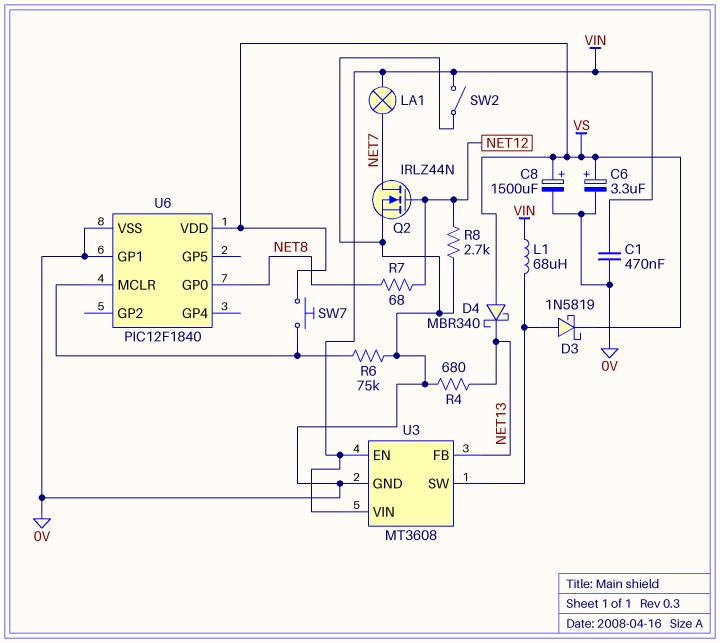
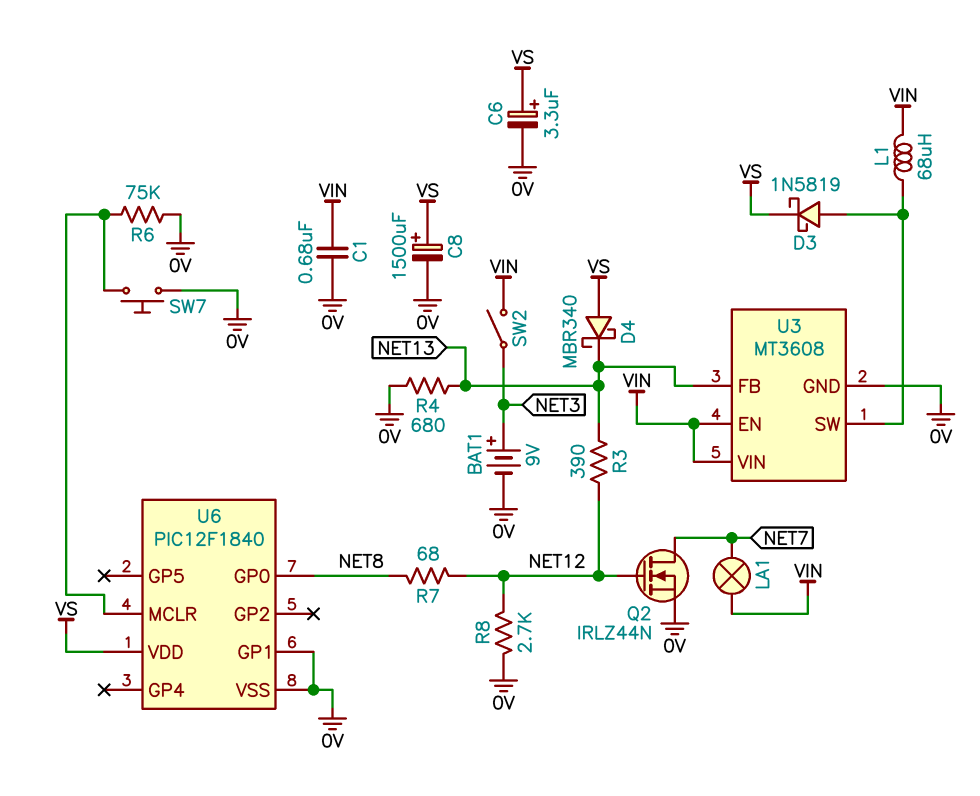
BAT1: none -> 9V (plus NET3, minus 0V)
C1: 470nF (0V, VIN) -> 680nF (0V, VIN)
R3: none -> 390 (NET12, NET13)
SW2: switch (0V, VIN) -> switch (NET3, VIN)
SW7: button (U6/MCLR, VS) -> button (0V, U6/MCLR)

